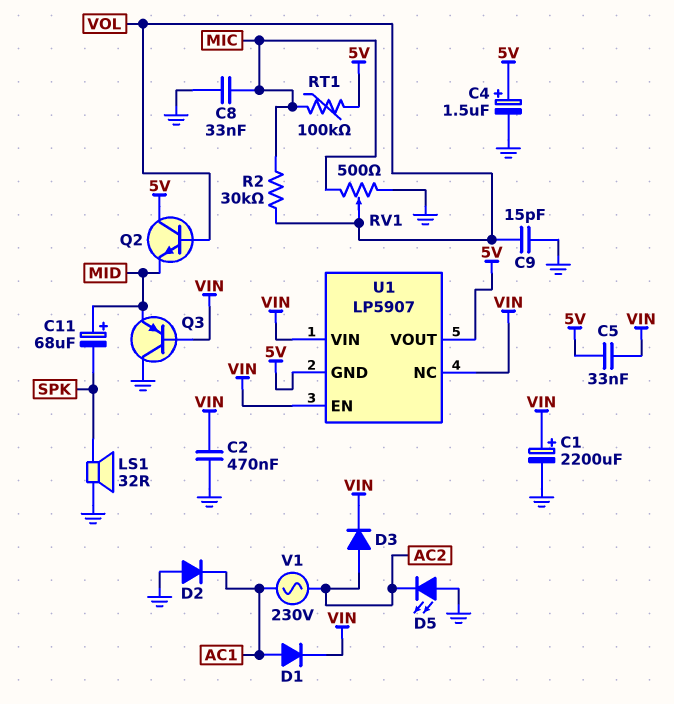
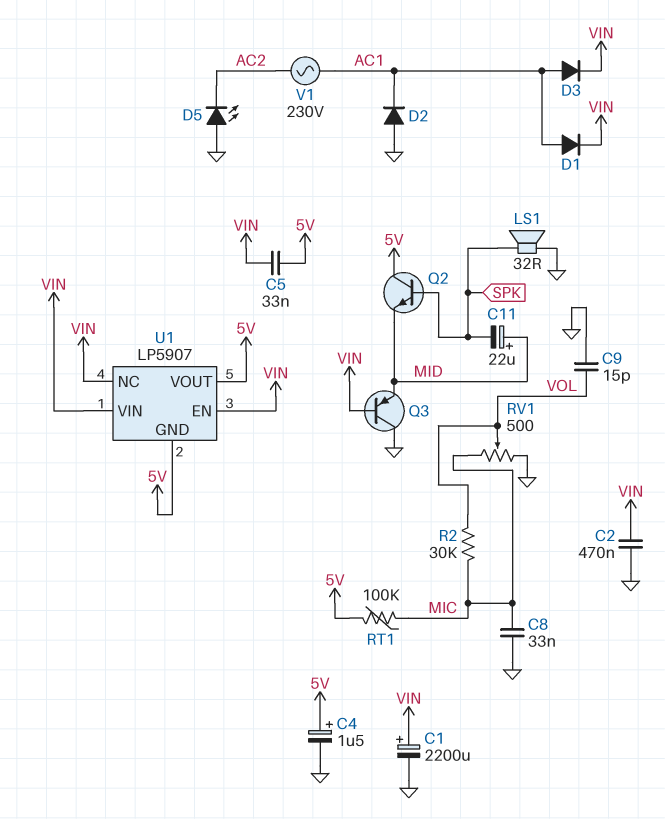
C11: 68uF (plus MID, minus SPK) -> 22uF (plus MID, minus SPK)
D3: diode (A AC2, K VIN) -> diode (A AC1, K VIN)
Q2: NPN (B VOL, C 5V, E MID) -> NPN (B SPK, C 5V, E MID)

